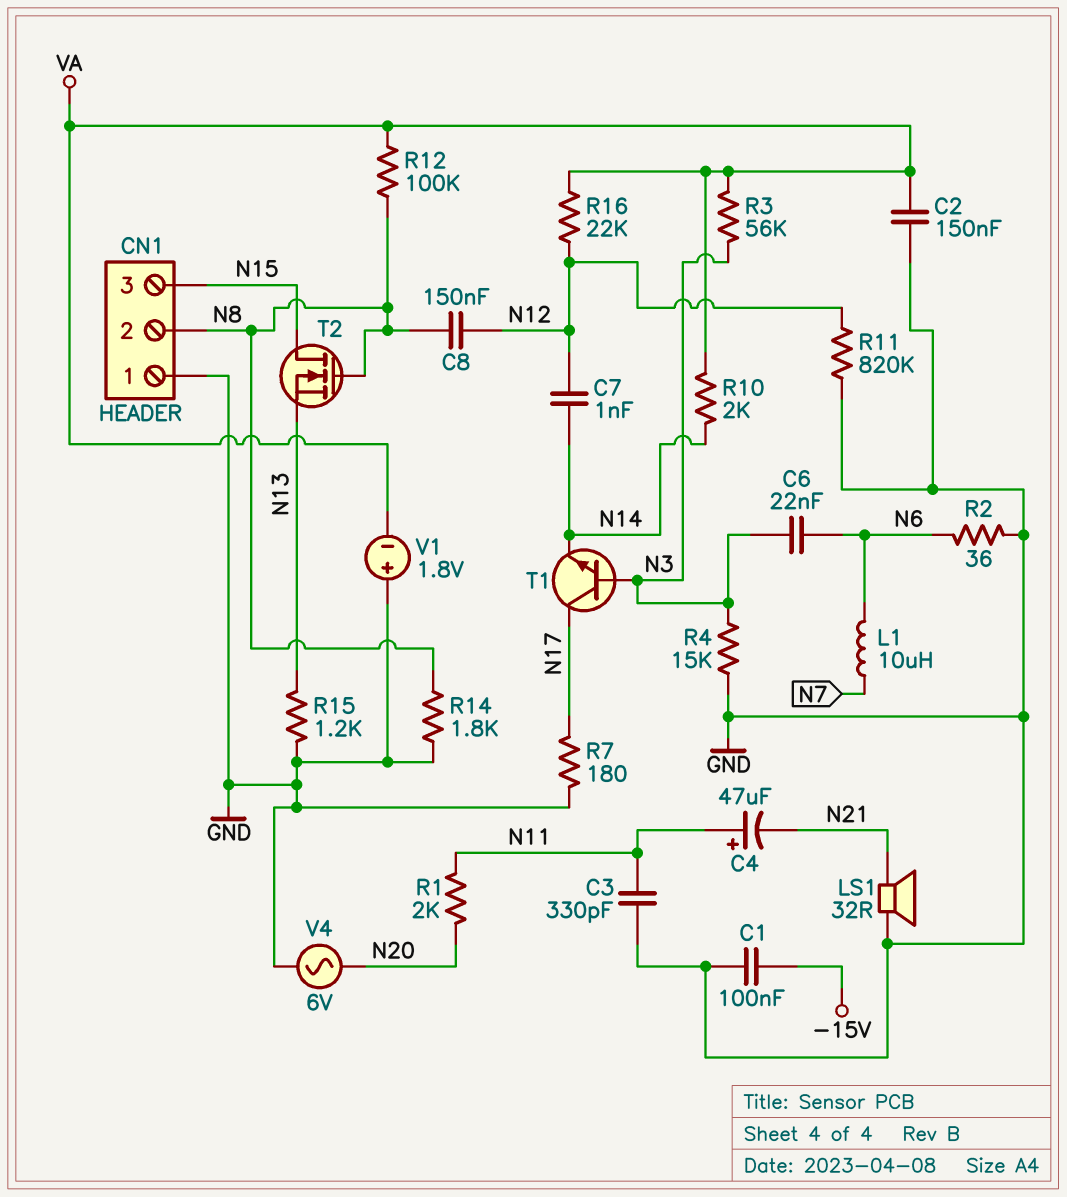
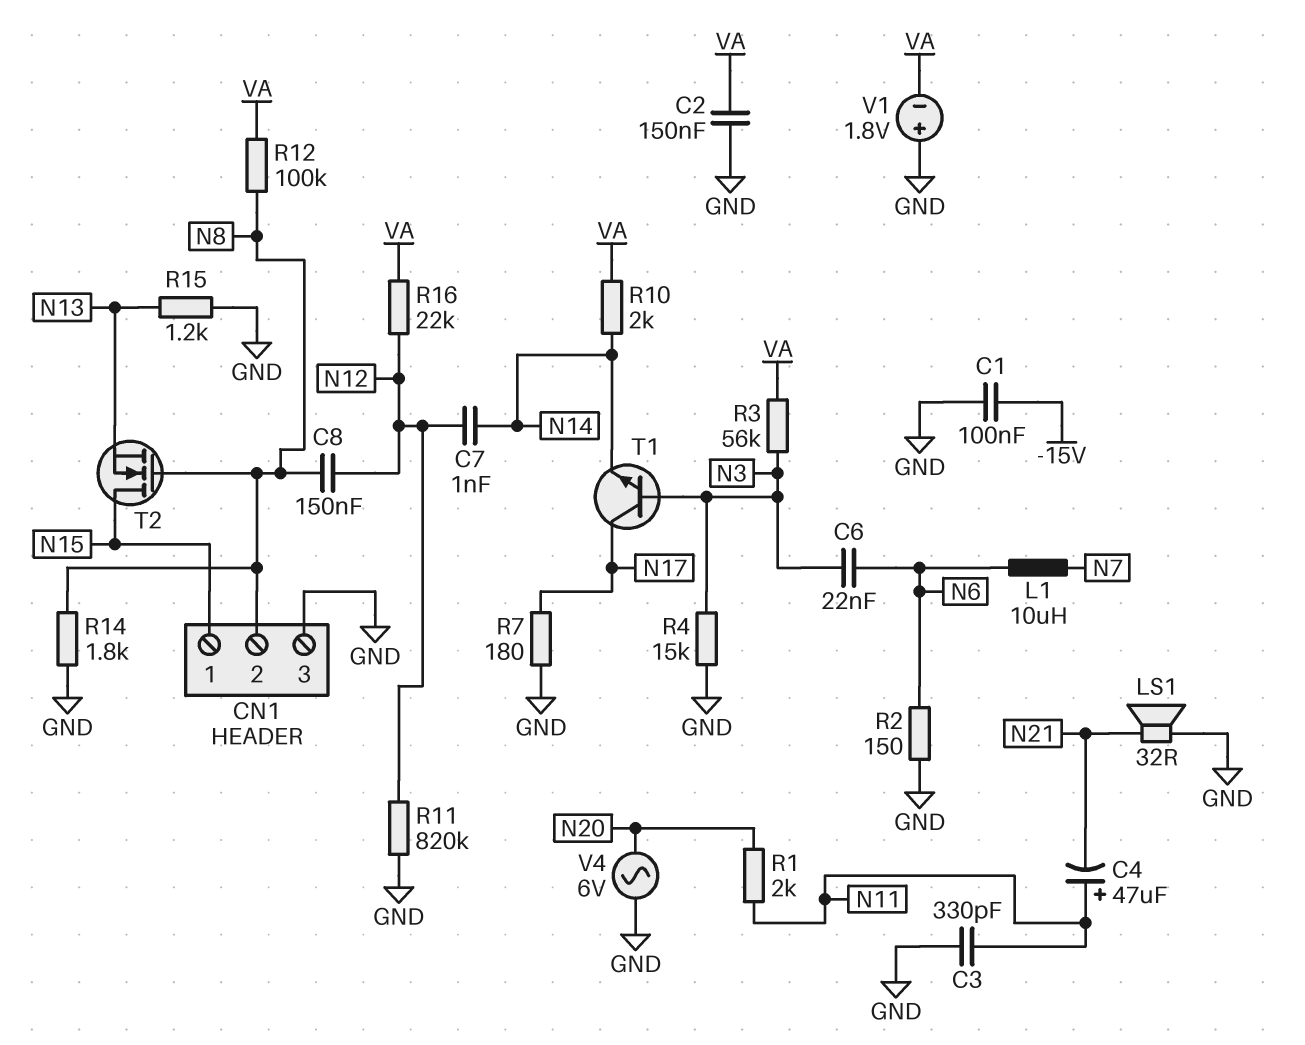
CN1 pin 1: GND -> N15
CN1 pin 3: N15 -> GND
R2: 36 (GND, N6) -> 150 (GND, N6)

